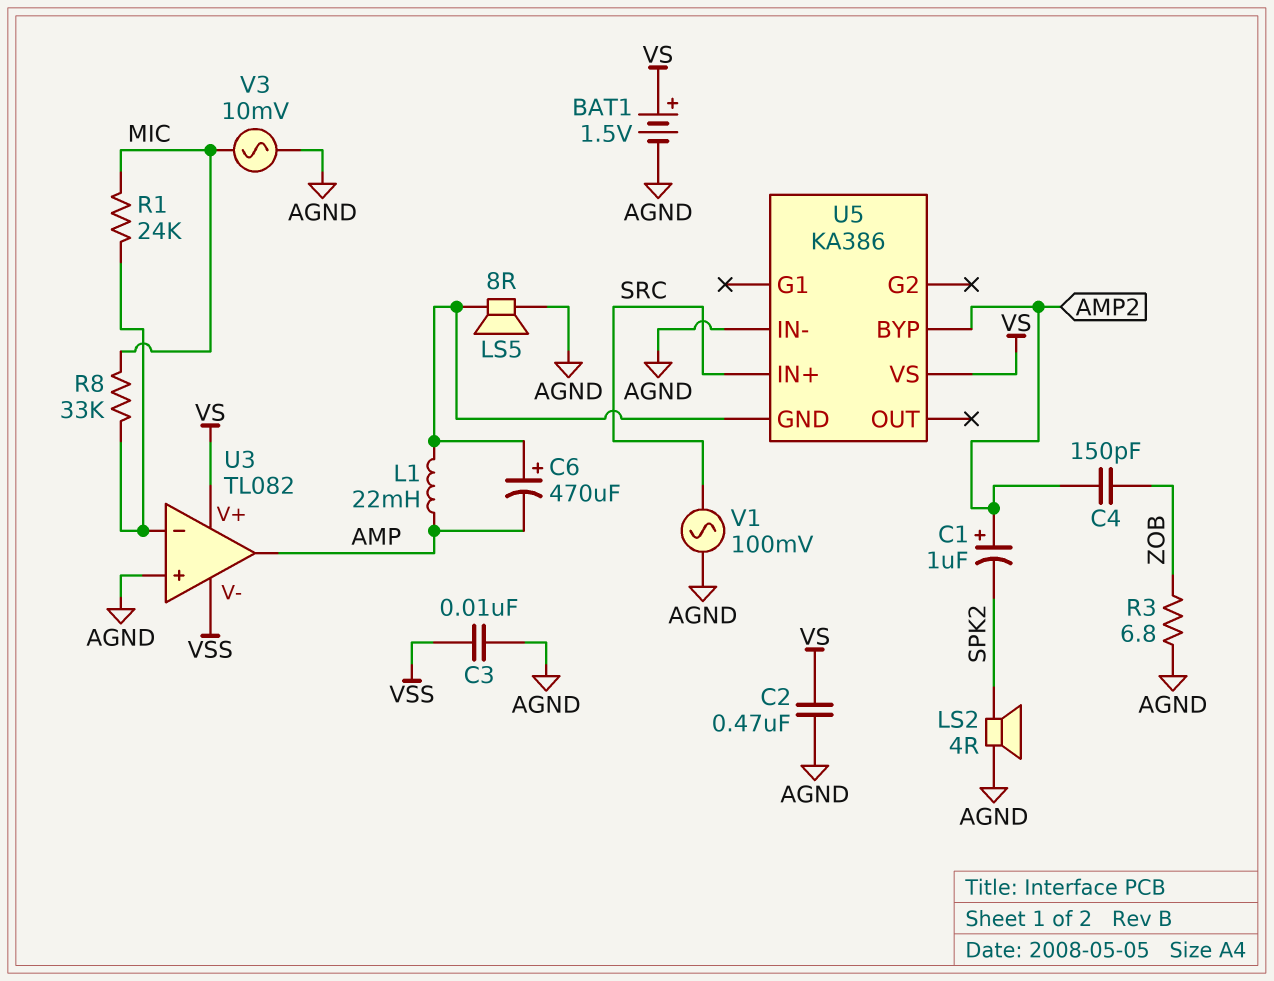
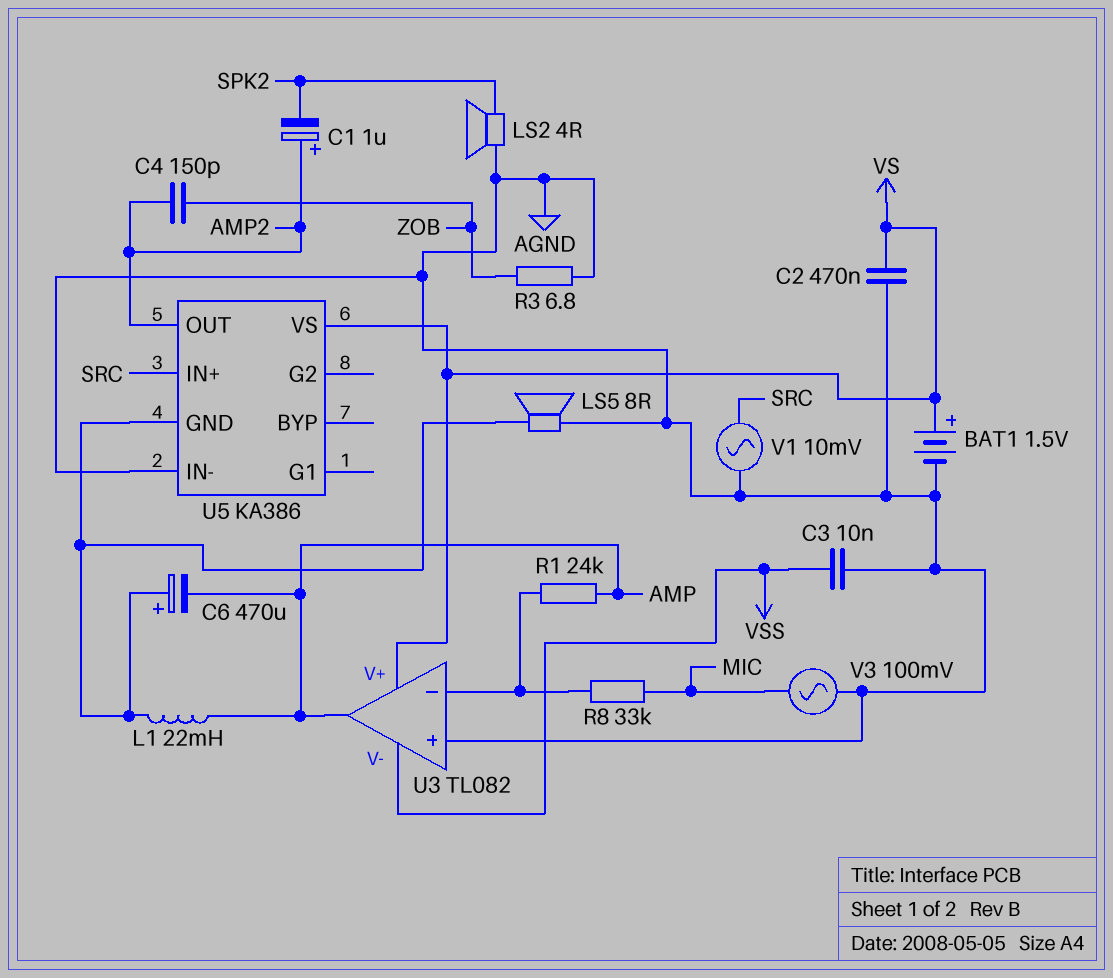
R1: 24k (MIC, U3/in-) -> 24k (AMP, U3/in-)
U5 pin BYP: AMP2 -> none
U5 pin OUT: none -> AMP2
V1: AC 100mV (AGND, SRC) -> AC 10mV (AGND, SRC)
V3: AC 10mV (AGND, MIC) -> AC 100mV (AGND, MIC)

